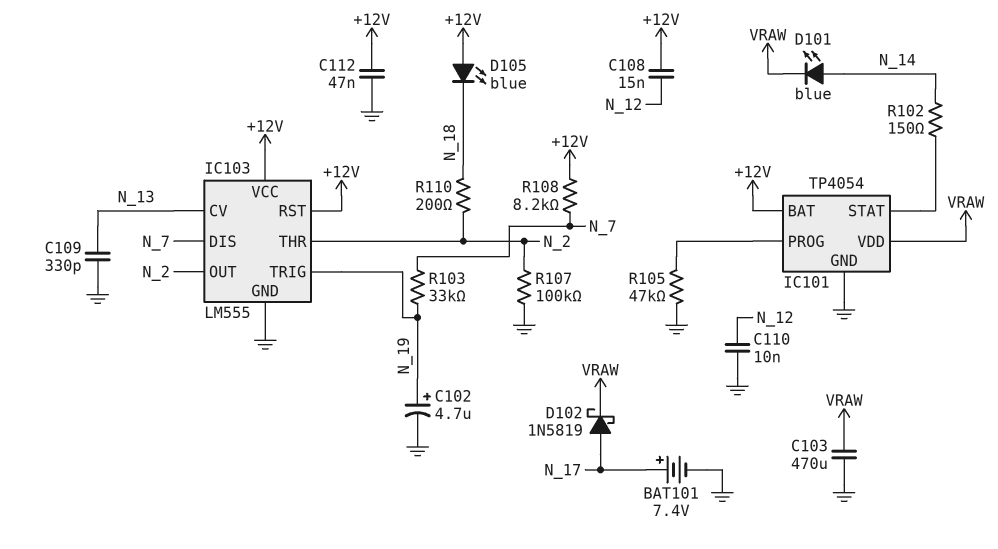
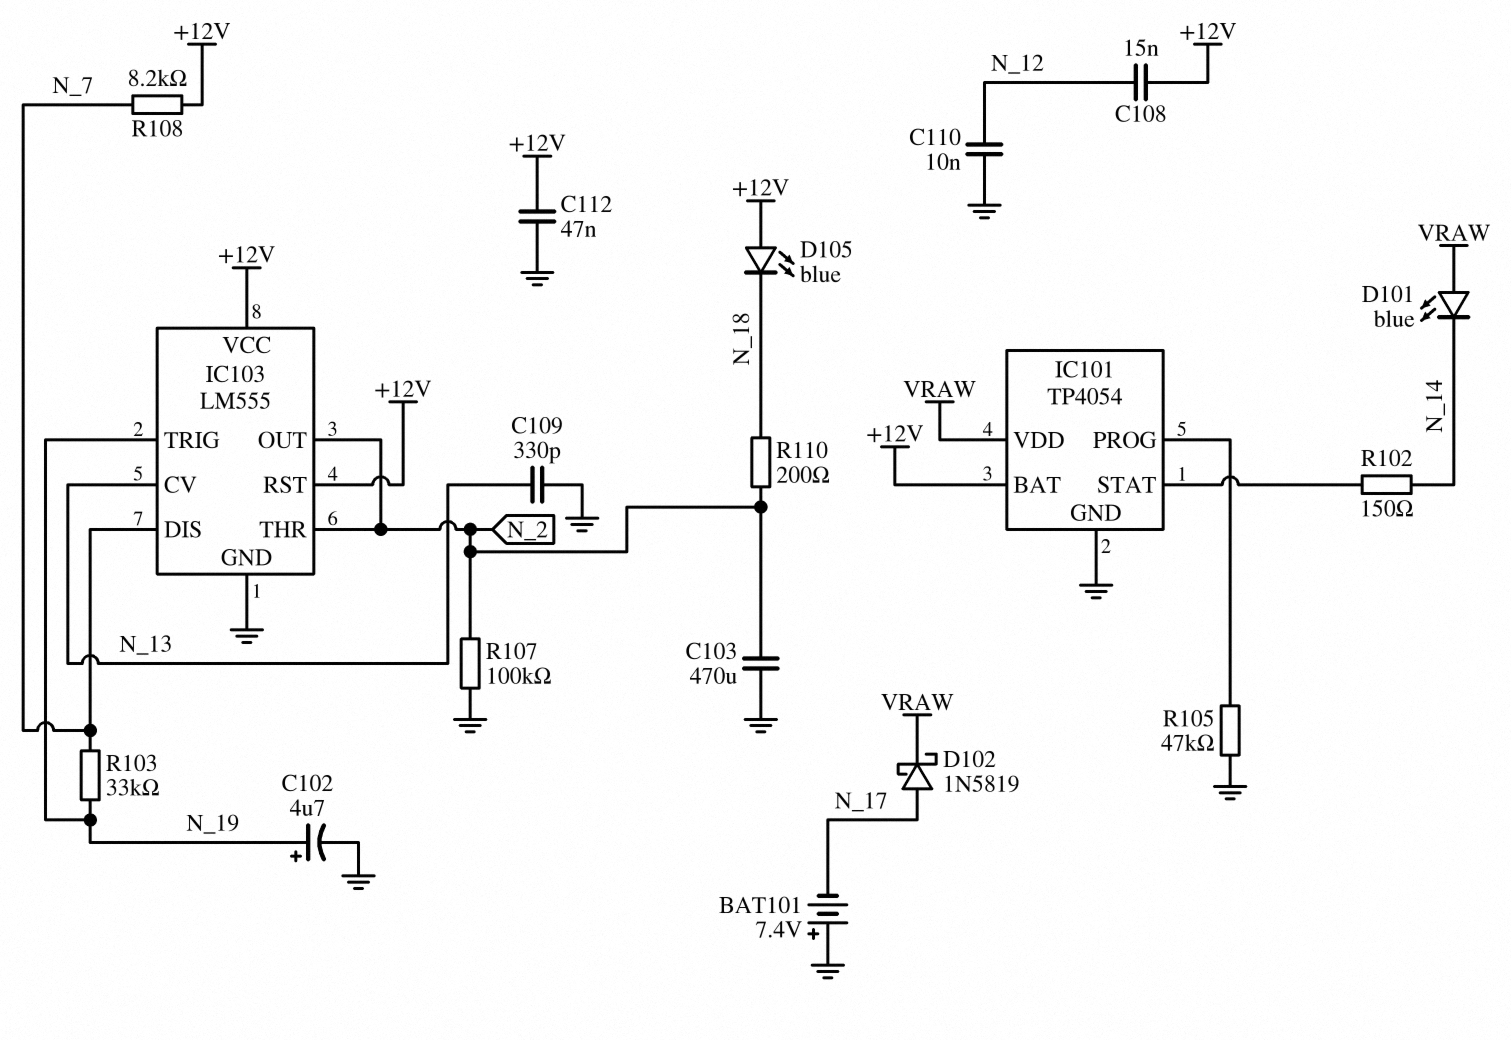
BAT101: 7.4V (plus N_17, minus GND) -> 7.4V (plus GND, minus N_17)
C103: 470uF (GND, VRAW) -> 470uF (GND, N_2)
D101: LED blue (A N_14, K VRAW) -> LED blue (A VRAW, K N_14)

